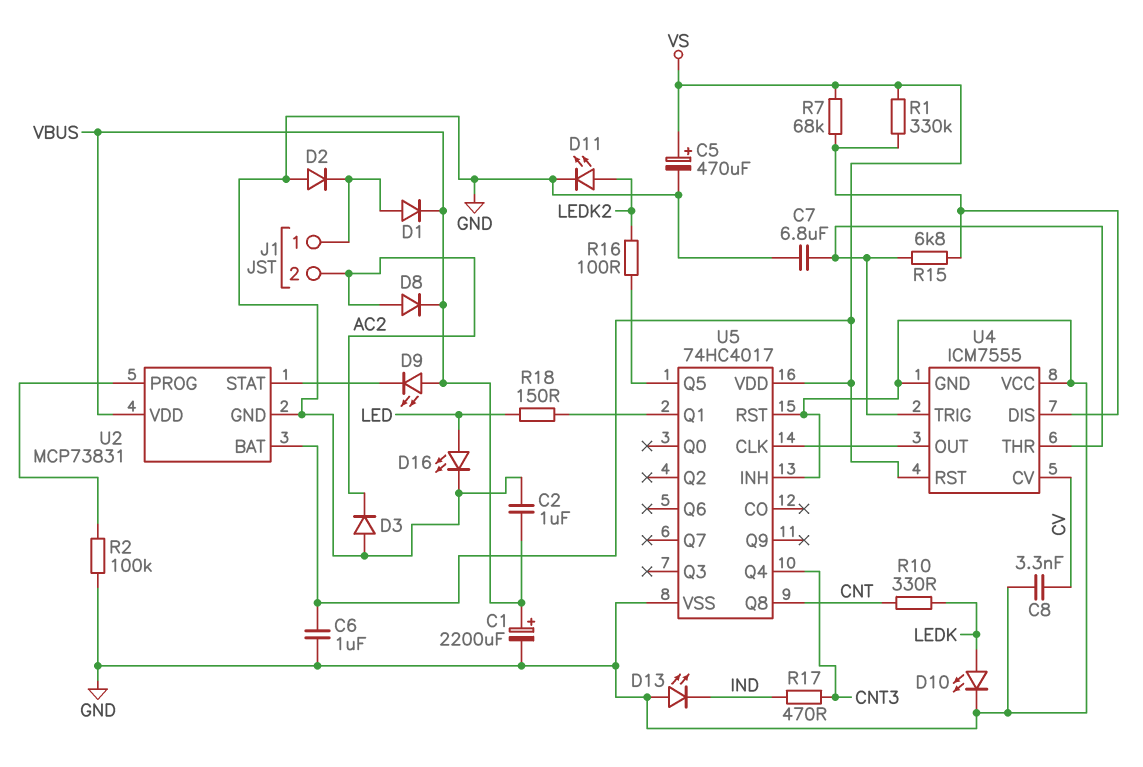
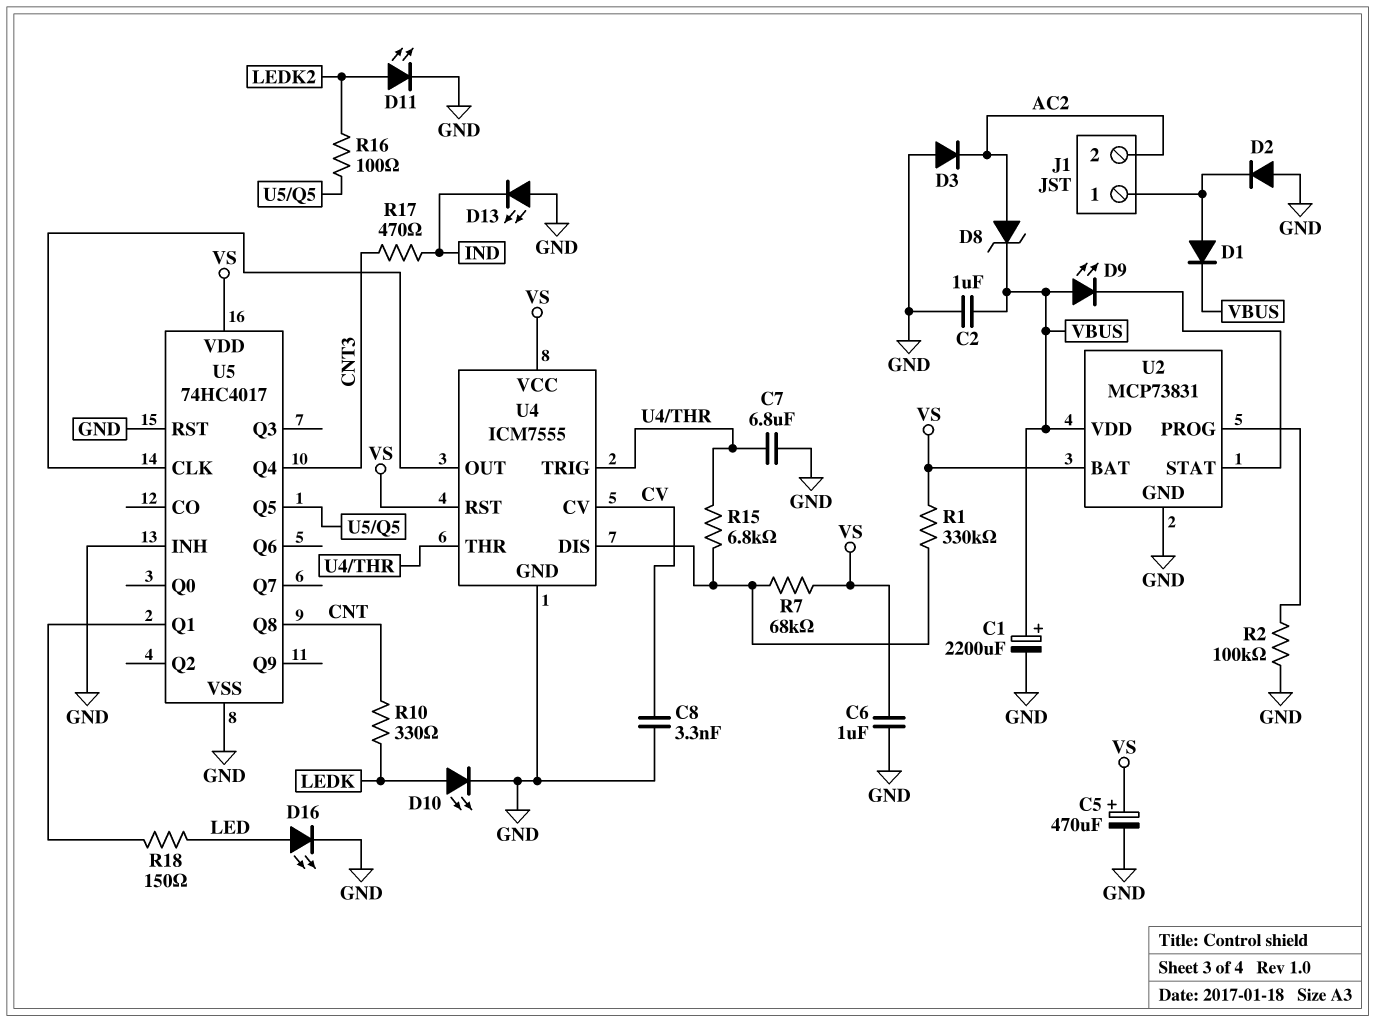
D8: diode (A AC2, K VBUS) -> zener (A AC2, K VBUS)
U4 pin VCC: GND -> VS

